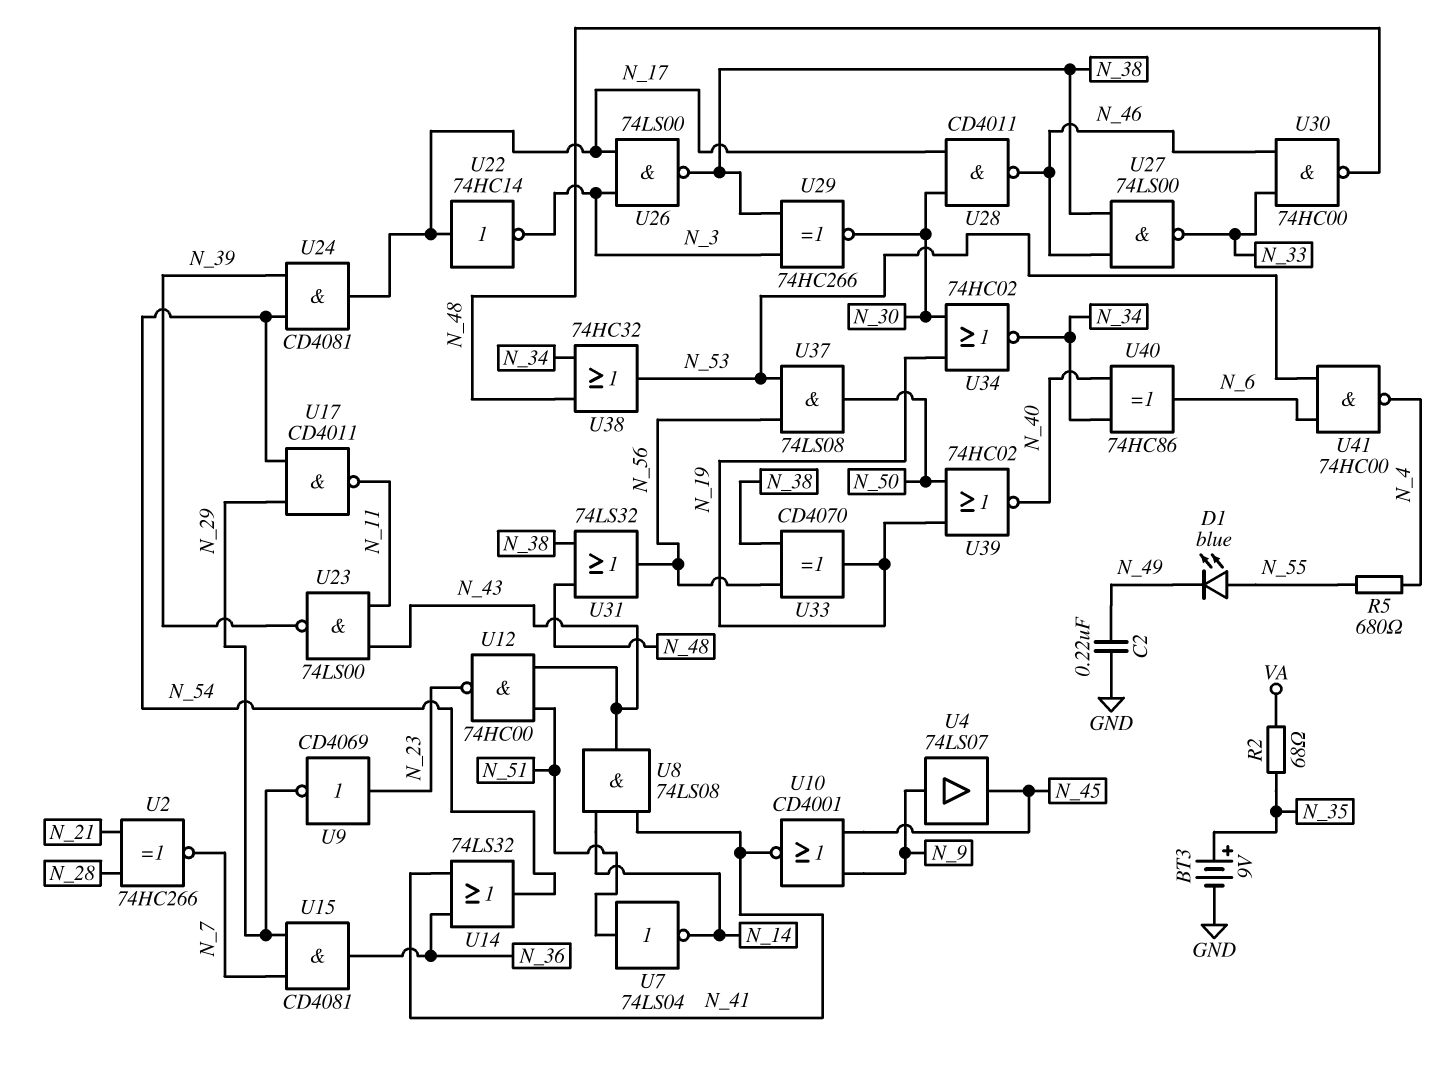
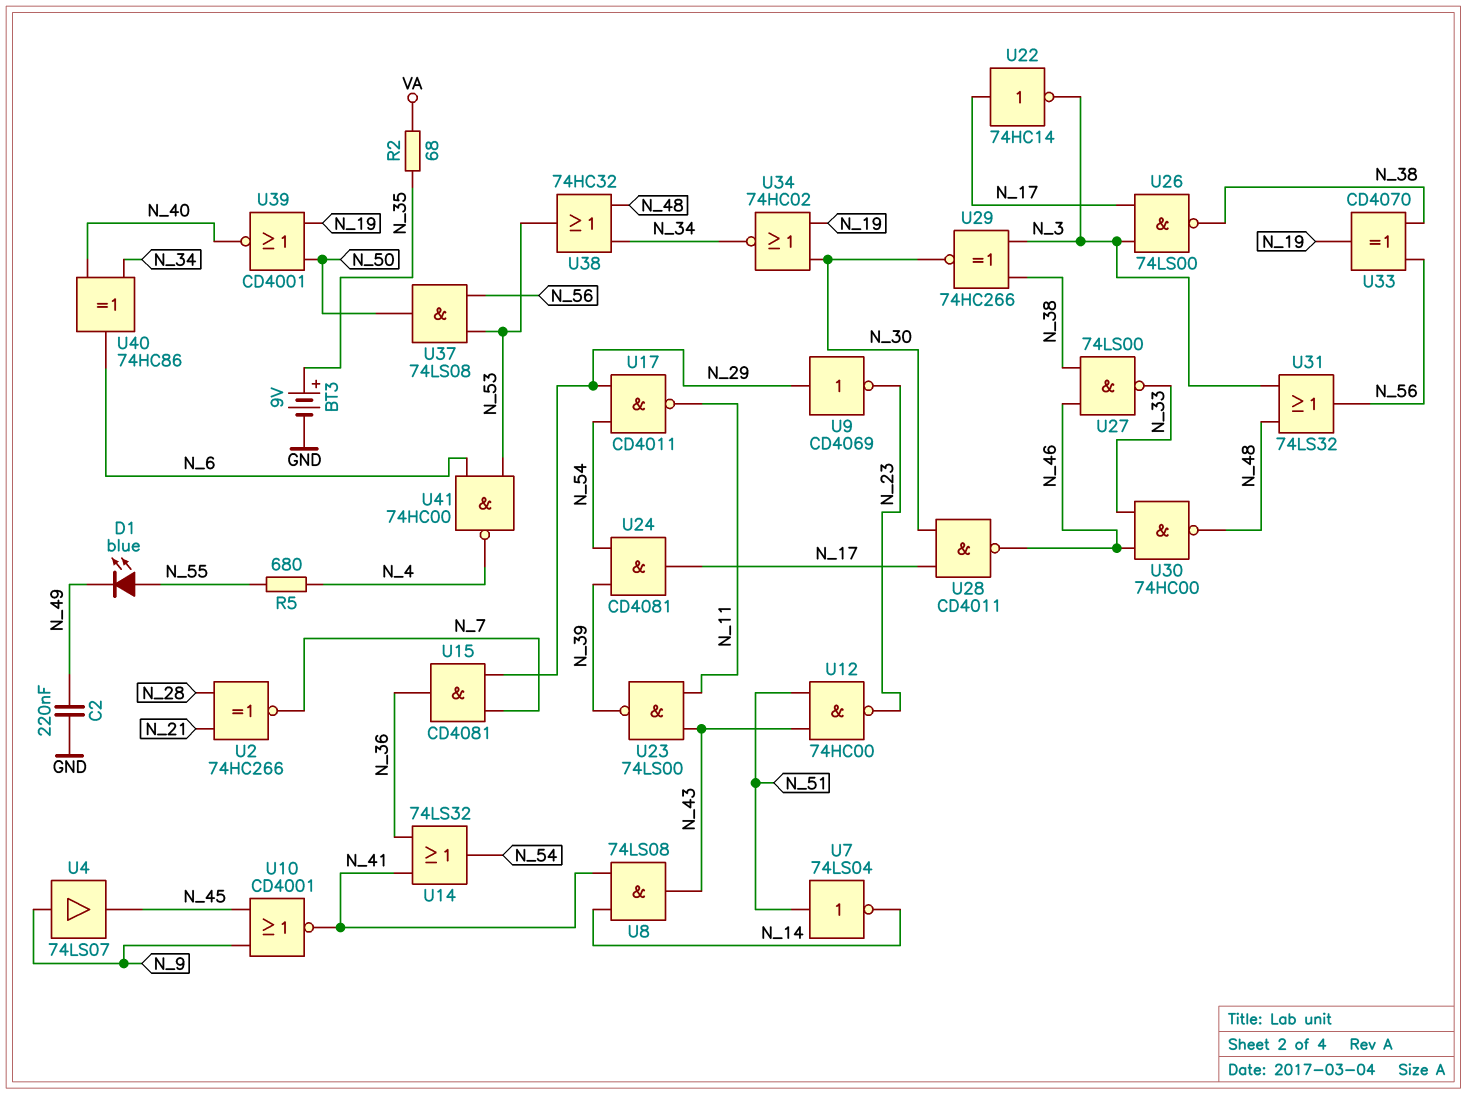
U9: NOT CD4069 (in N_23, out N_29) -> NOT CD4069 (in N_29, out N_23)
U31: OR 74LS32 (in N_38, in N_48, out N_56) -> OR 74LS32 (in N_3, in N_48, out N_56)
U39: NOR 74HC02 (in N_19, in N_50, out N_40) -> NOR CD4001 (in N_19, in N_50, out N_40)

